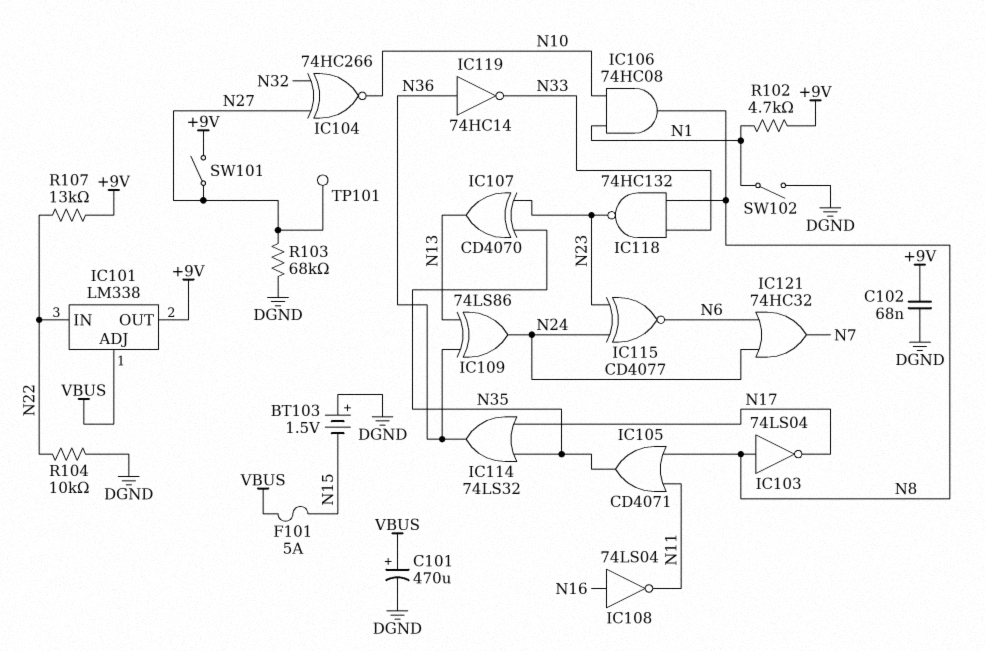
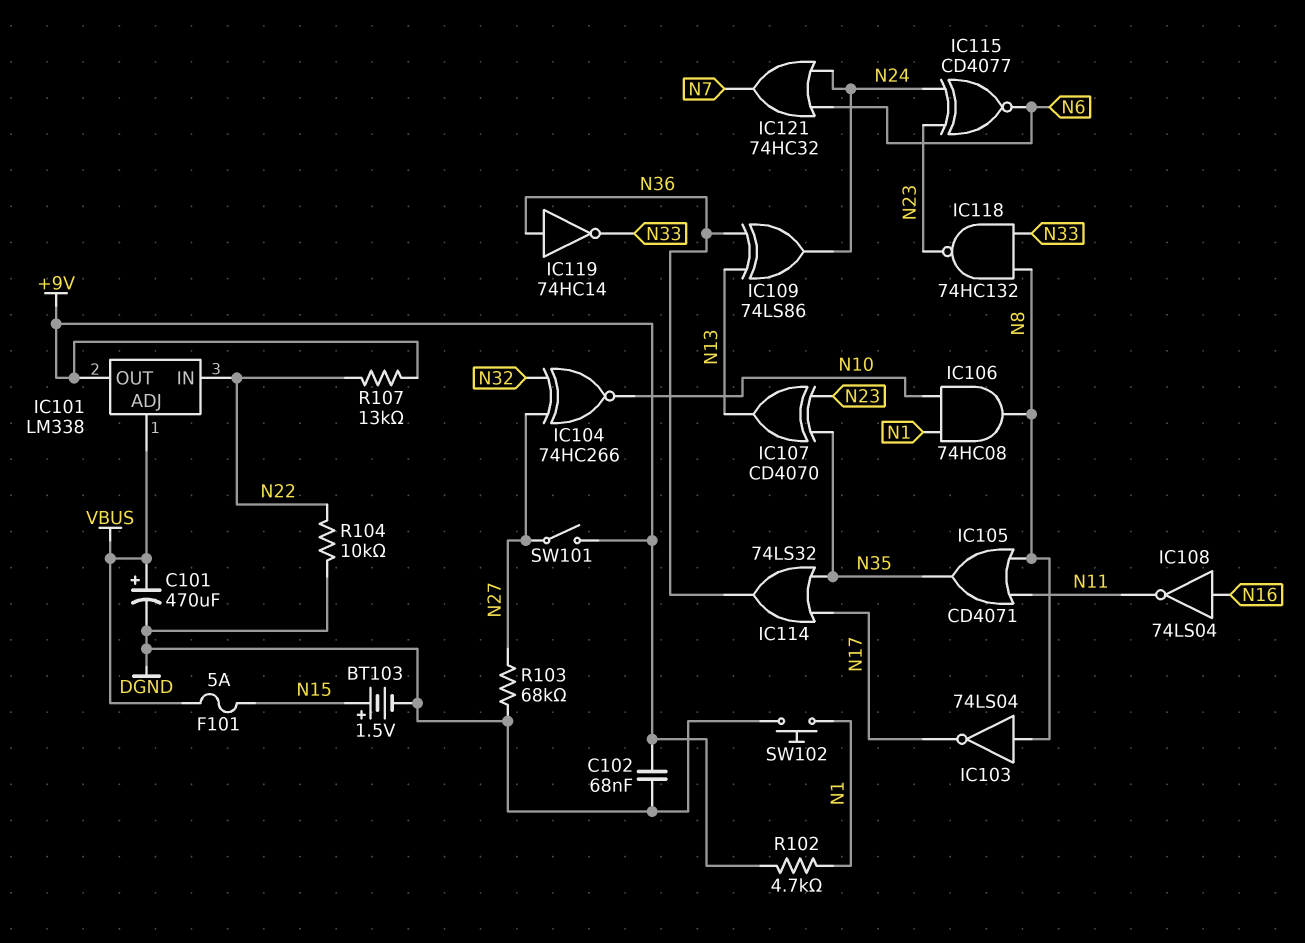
BT103: 1.5V (plus DGND, minus N15) -> 1.5V (plus N15, minus DGND)
SW102: switch (DGND, N1) -> button (DGND, N1)
TP101: test point (N27) -> none

